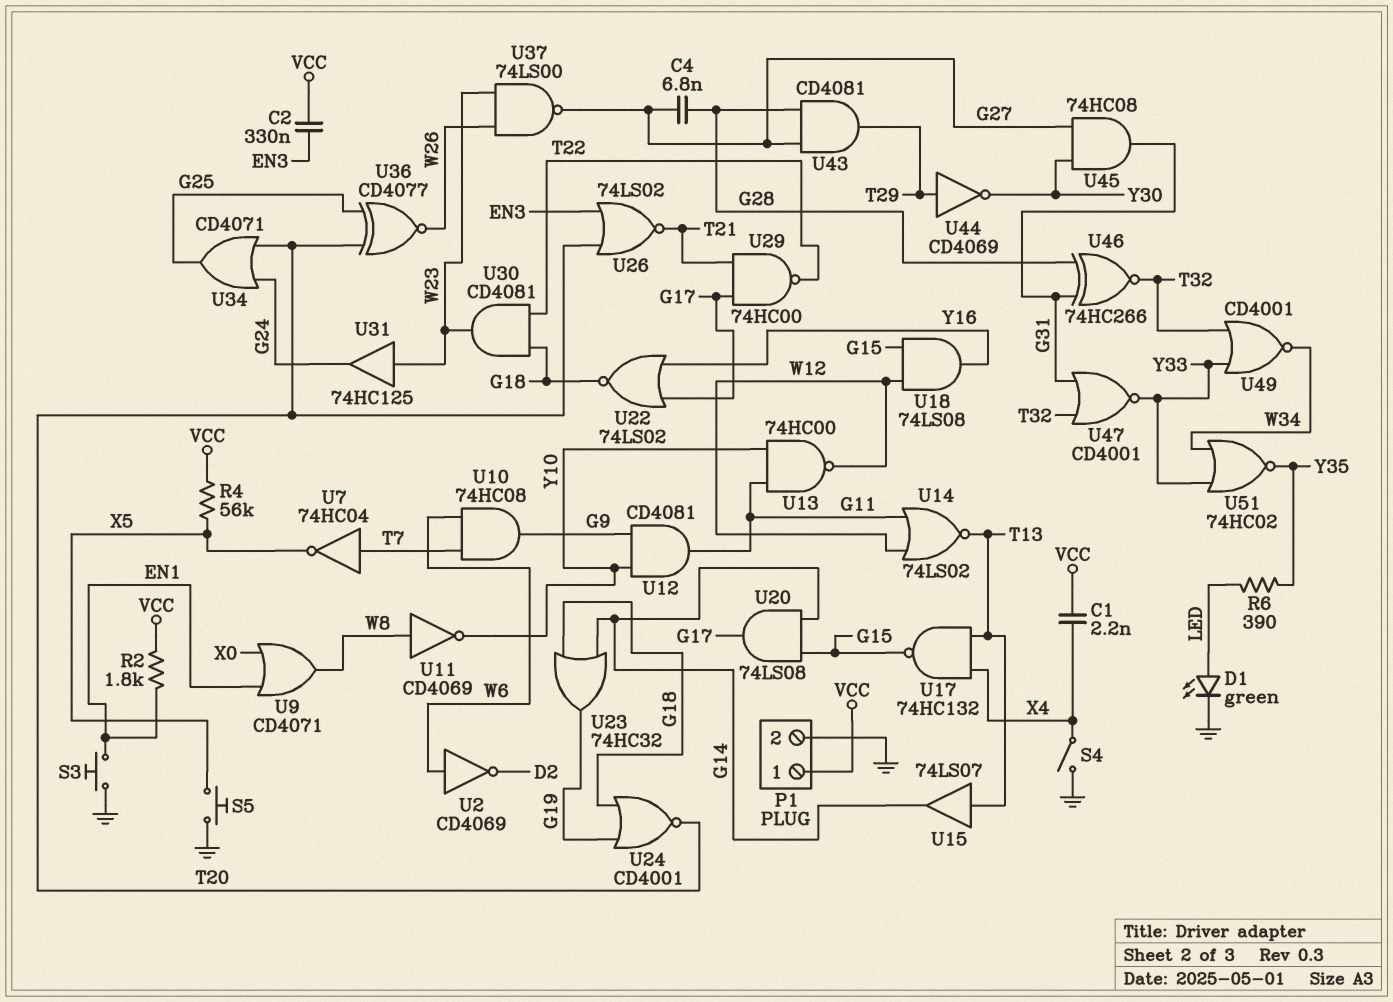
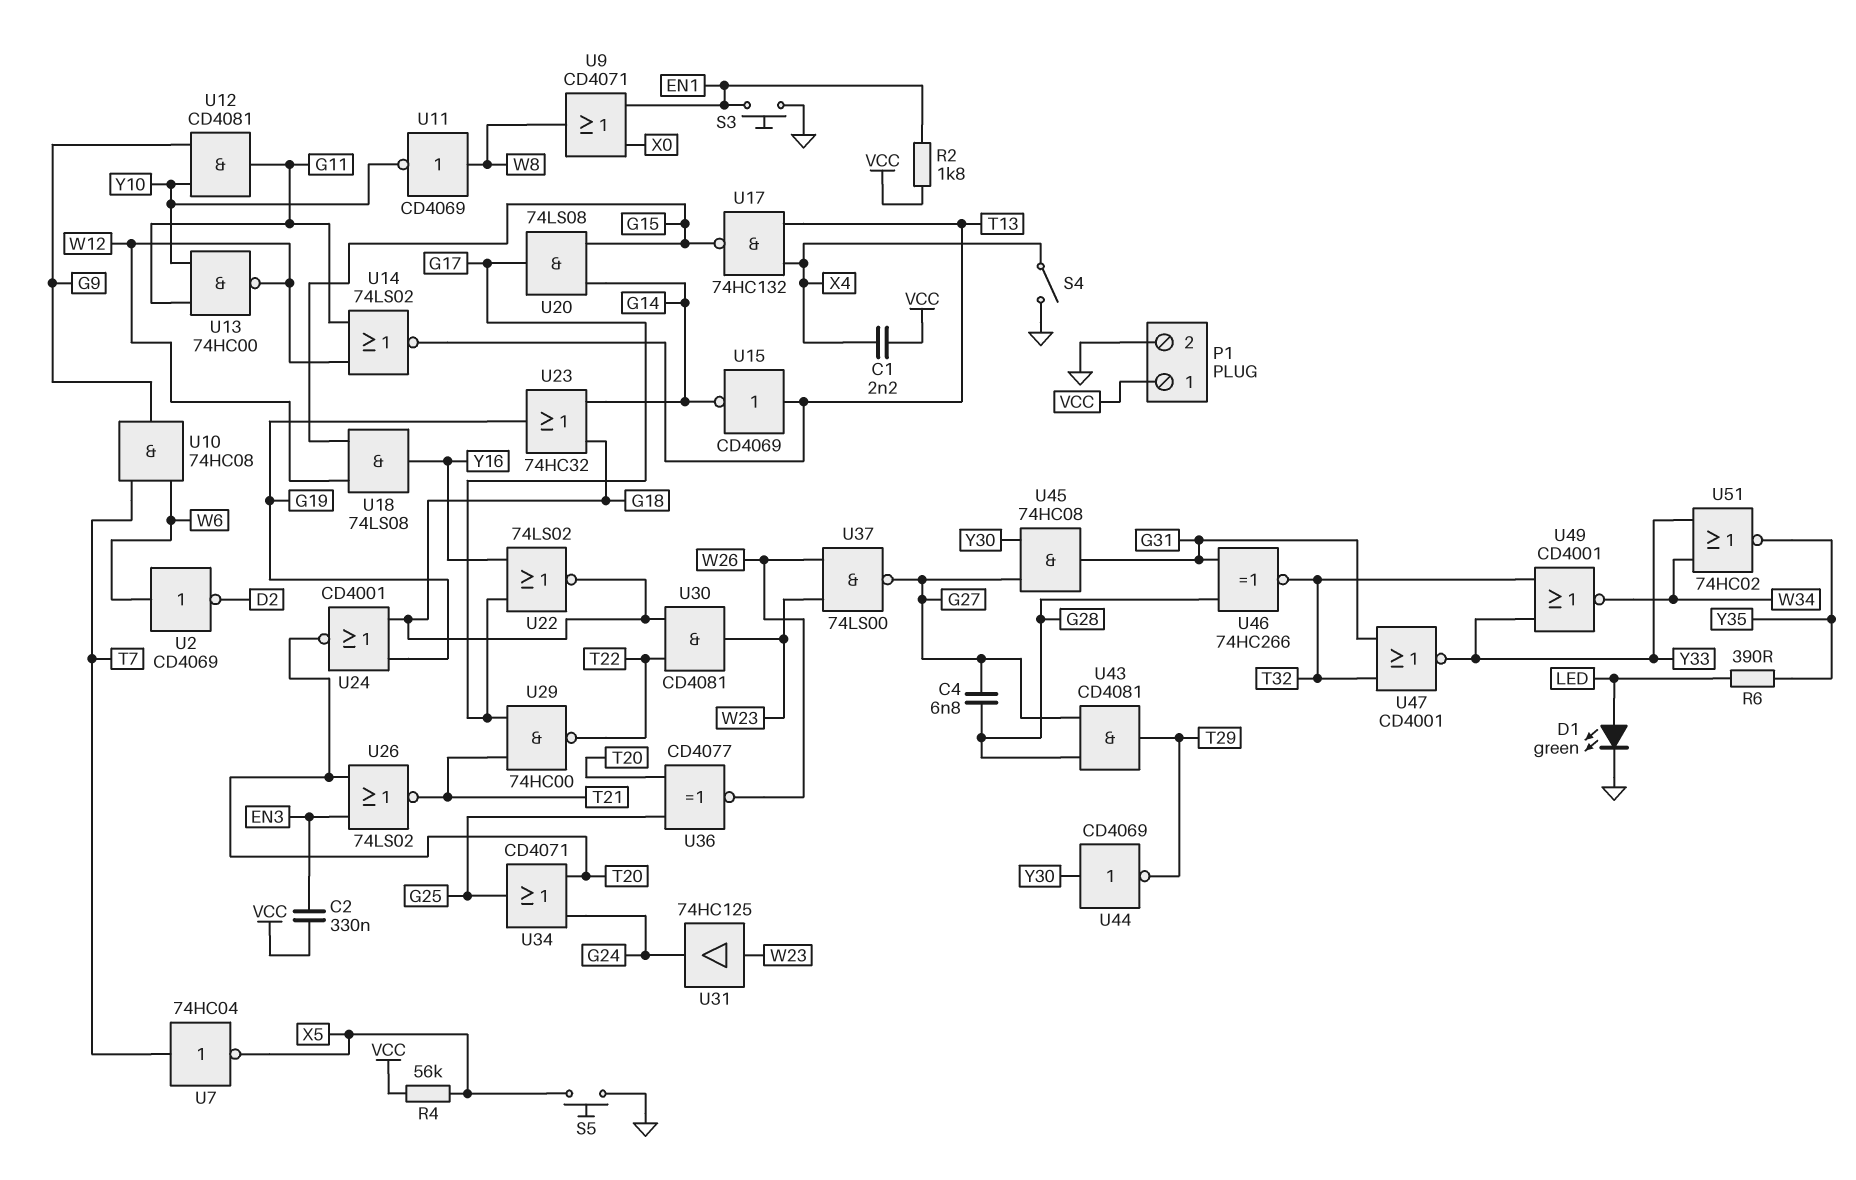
U15: buffer 74LS07 (in T13, out G14) -> NOT CD4069 (in T13, out G14)
U44: NOT CD4069 (in T29, out Y30) -> NOT CD4069 (in Y30, out T29)

